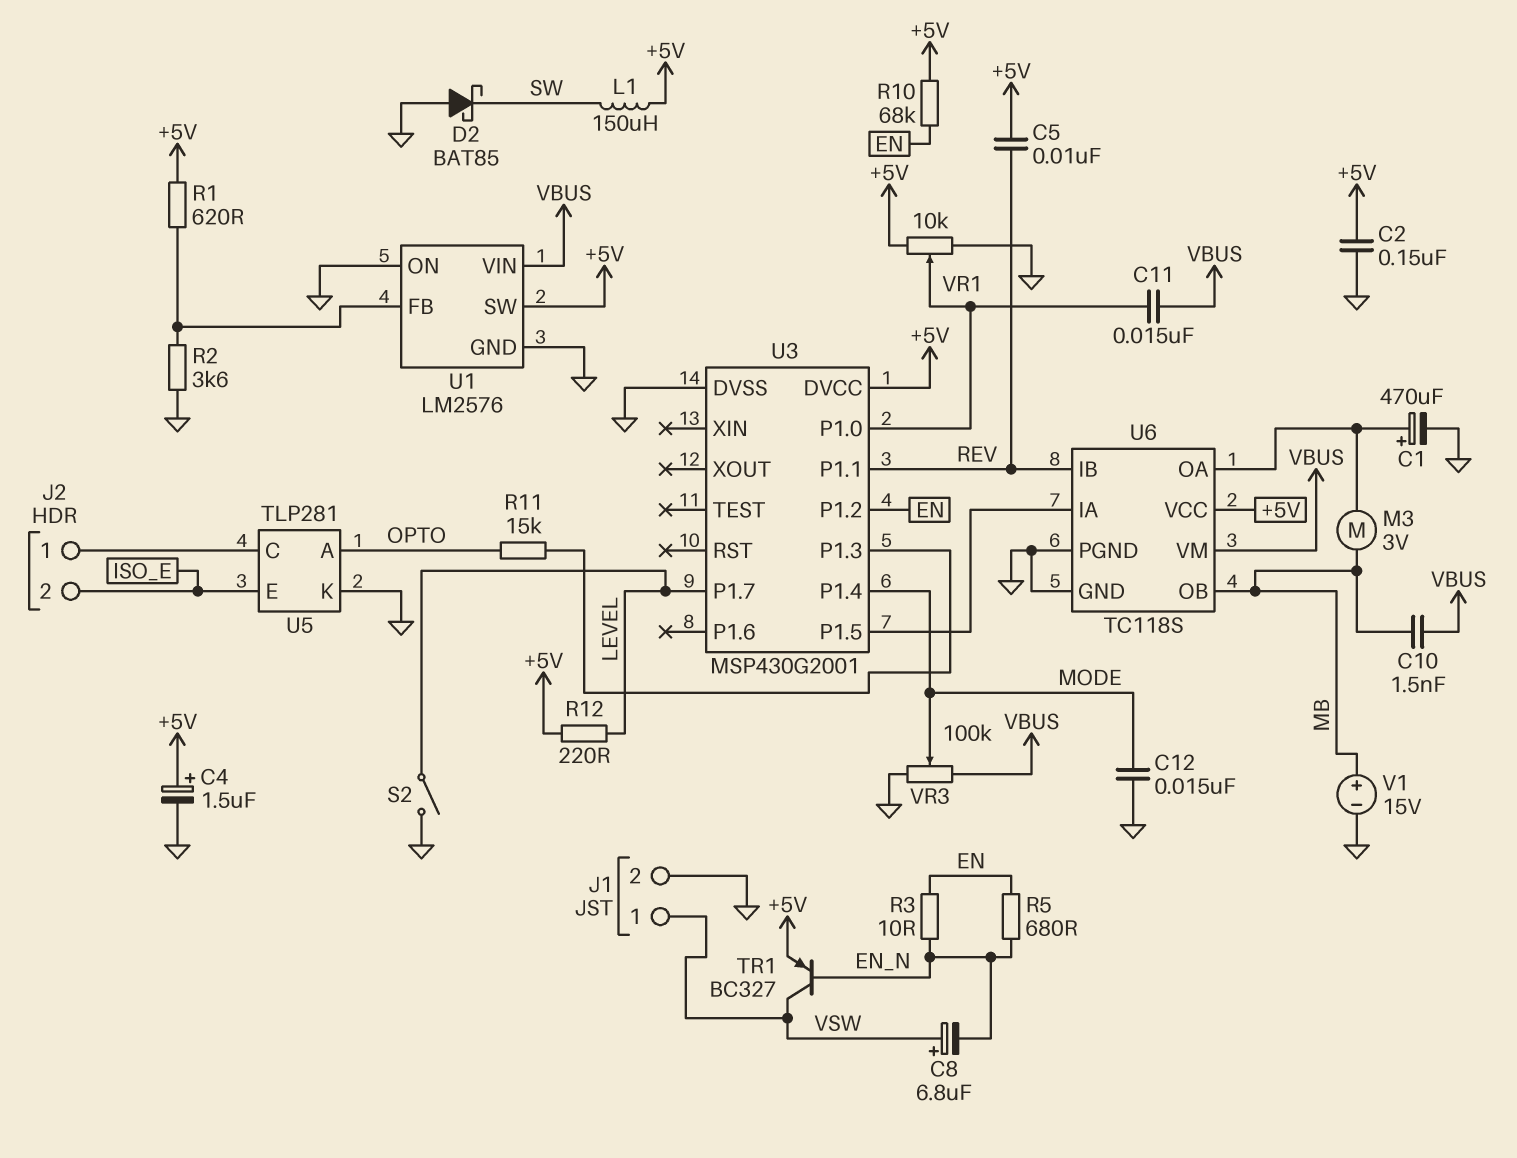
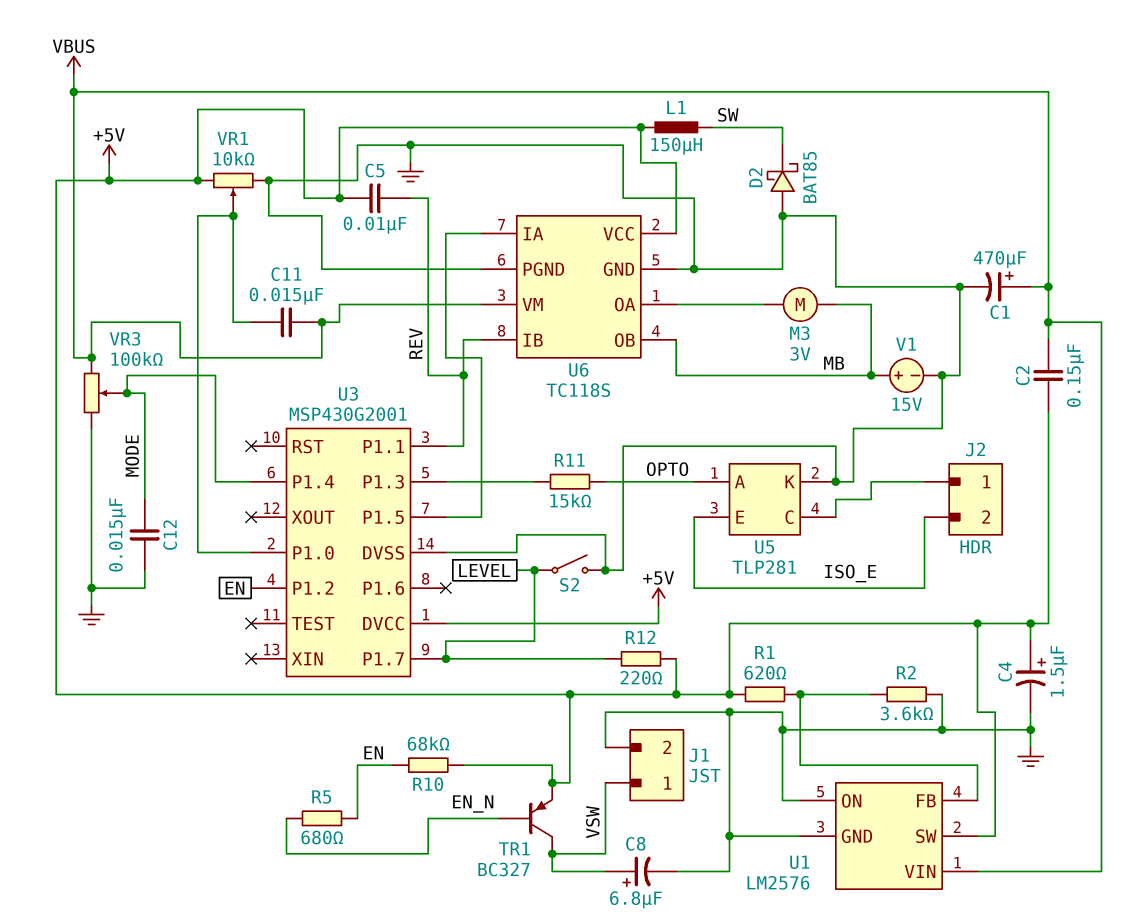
C1: 470uF (plus U6/OA, minus GND) -> 470uF (plus VBUS, minus GND)
C2: 150nF (+5V, GND) -> 150nF (+5V, VBUS)
C8: 6.8uF (plus VSW, minus EN_N) -> 6.8uF (plus VSW, minus GND)
C10: 1.5nF (MB, VBUS) -> none
R3: 10 (EN, EN_N) -> none

